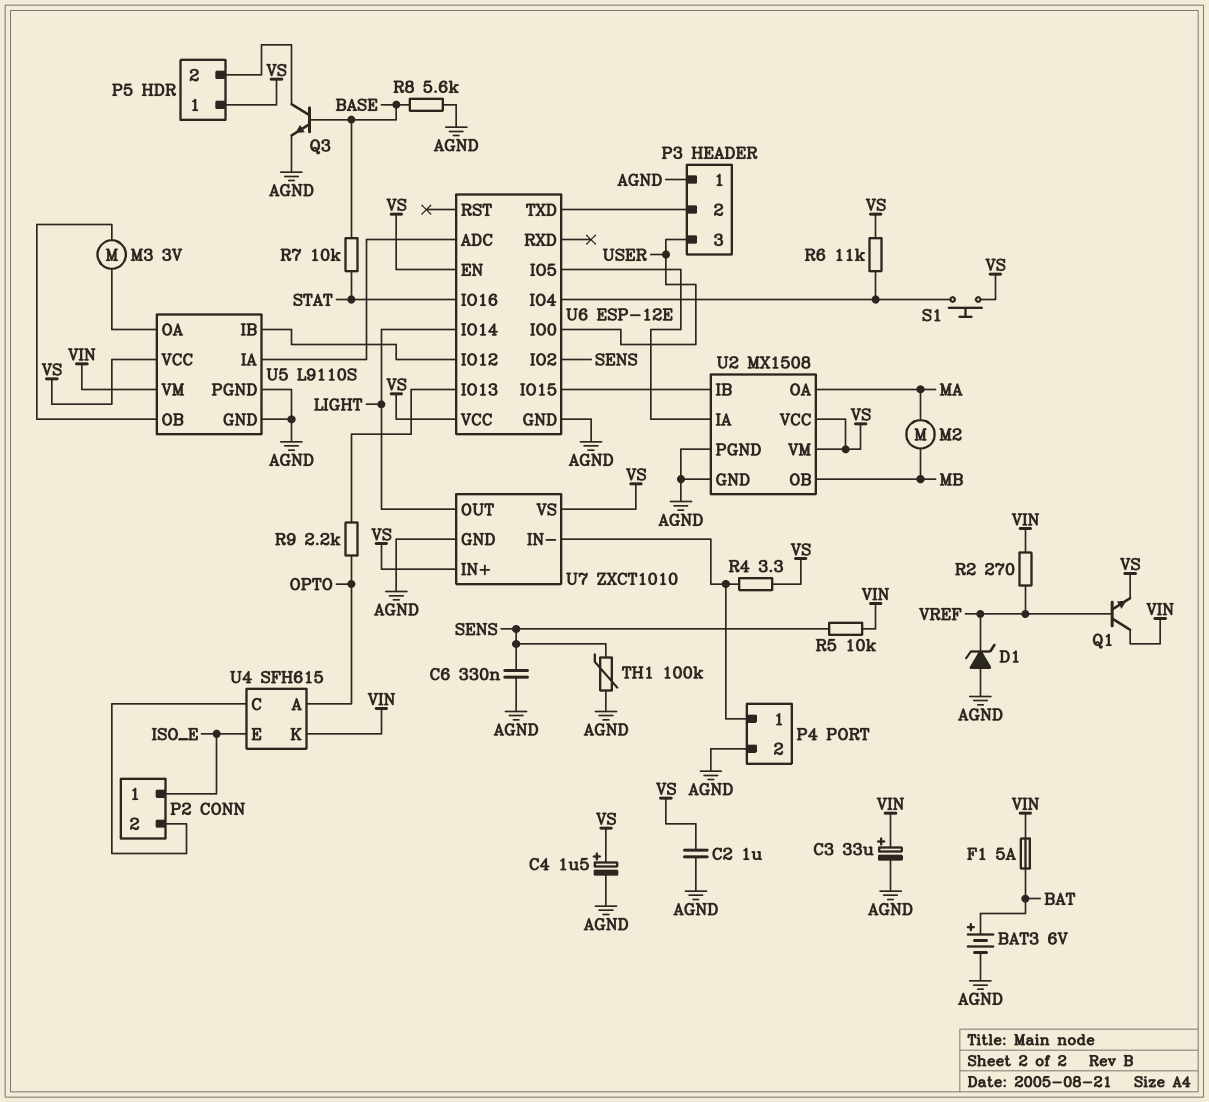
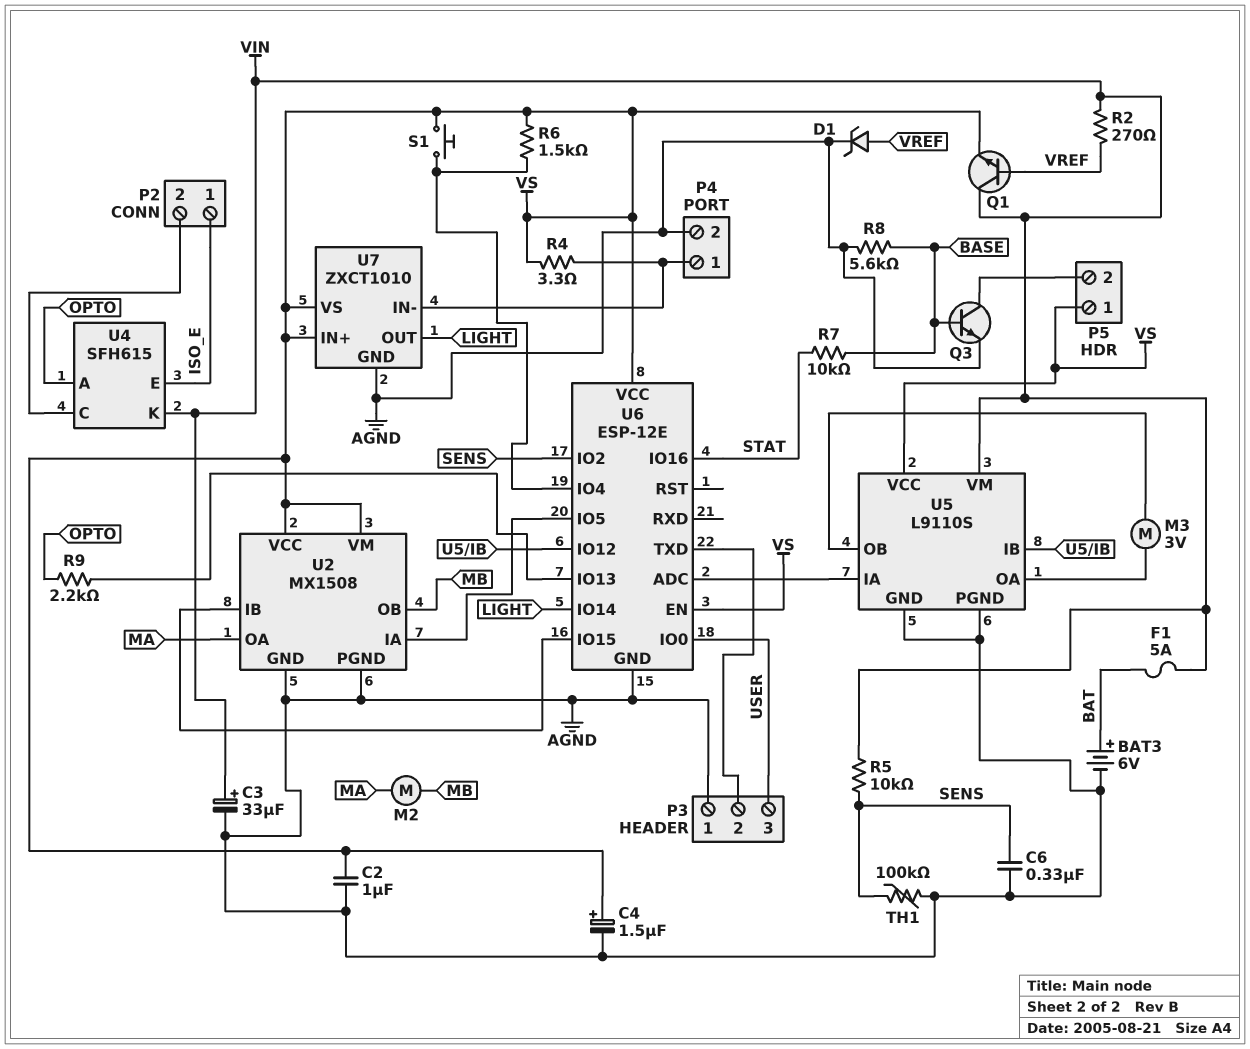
D1: zener (A AGND, K VREF) -> zener (A VREF, K AGND)
R6: 11k (U6/IO4, VS) -> 1.5k (U6/IO4, VS)

